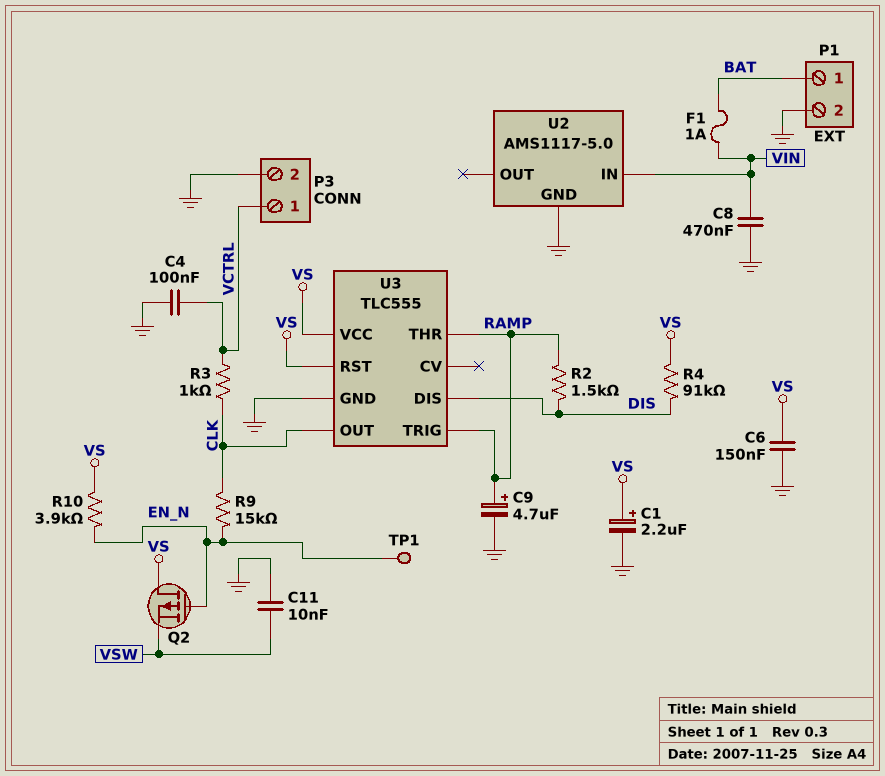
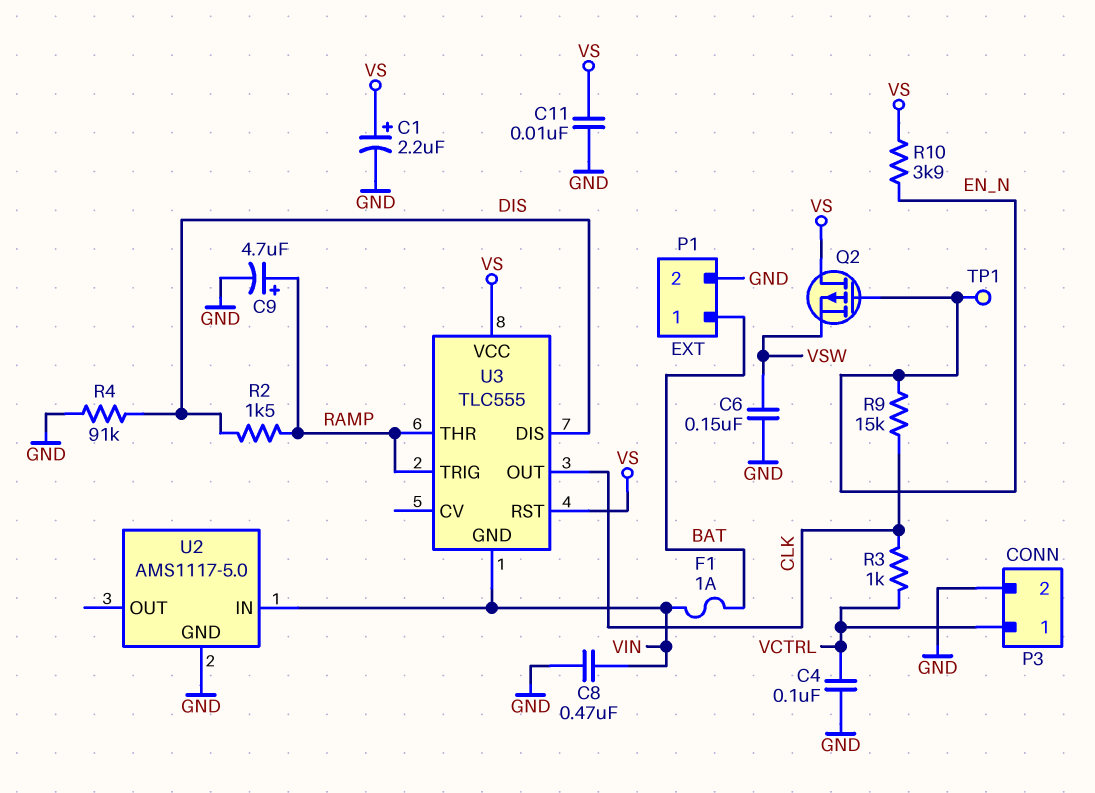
C6: 150nF (GND, VS) -> 150nF (GND, VSW)
C11: 10nF (GND, VSW) -> 10nF (GND, VS)
R4: 91k (DIS, VS) -> 91k (DIS, GND)
U3 pin GND: GND -> VIN

